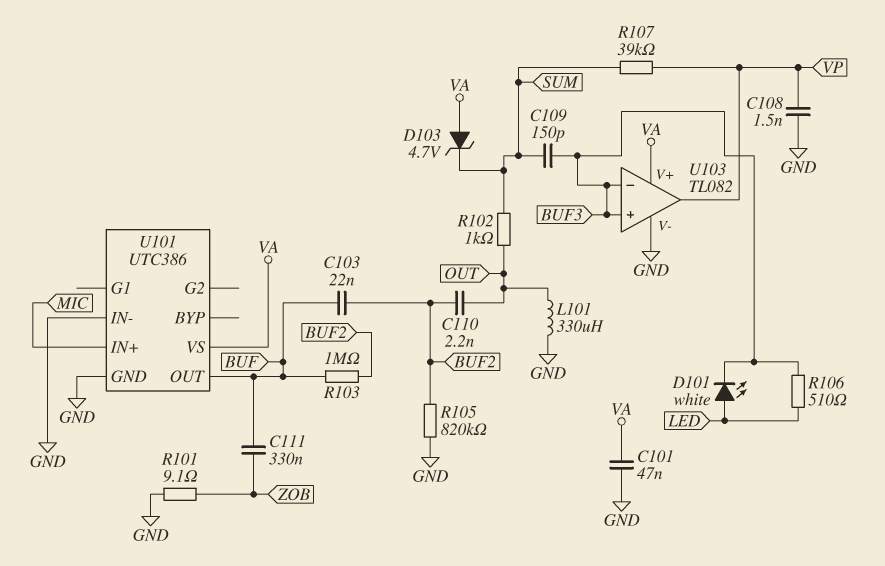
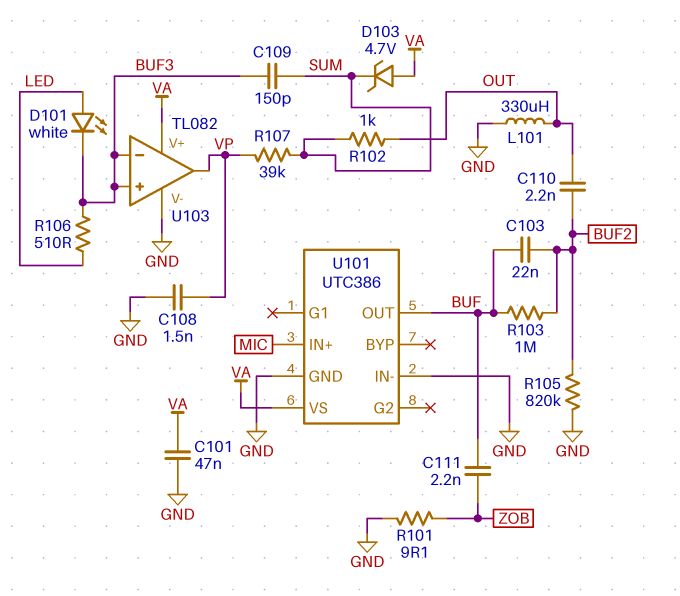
C111: 330nF (BUF, ZOB) -> 2.2nF (BUF, ZOB)

